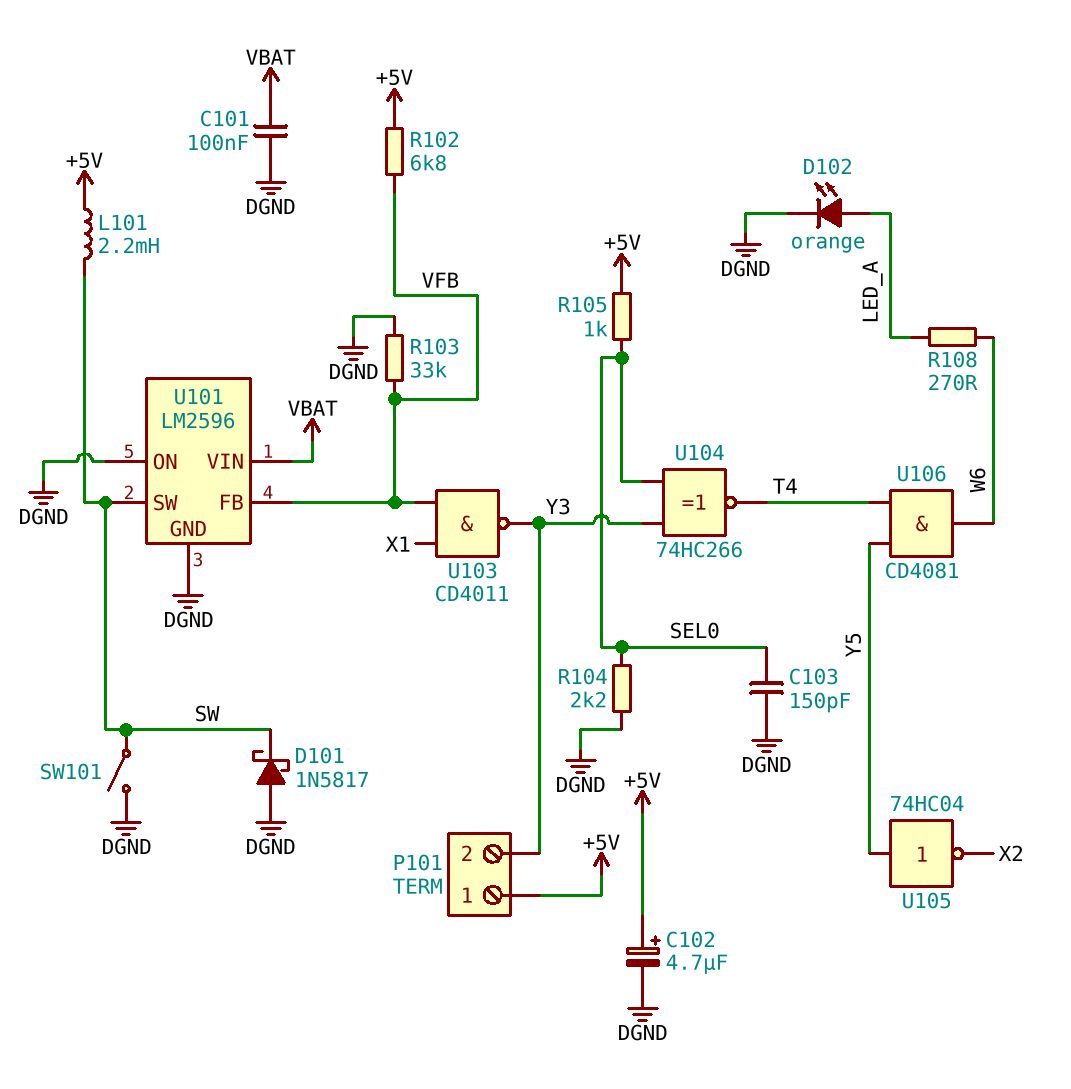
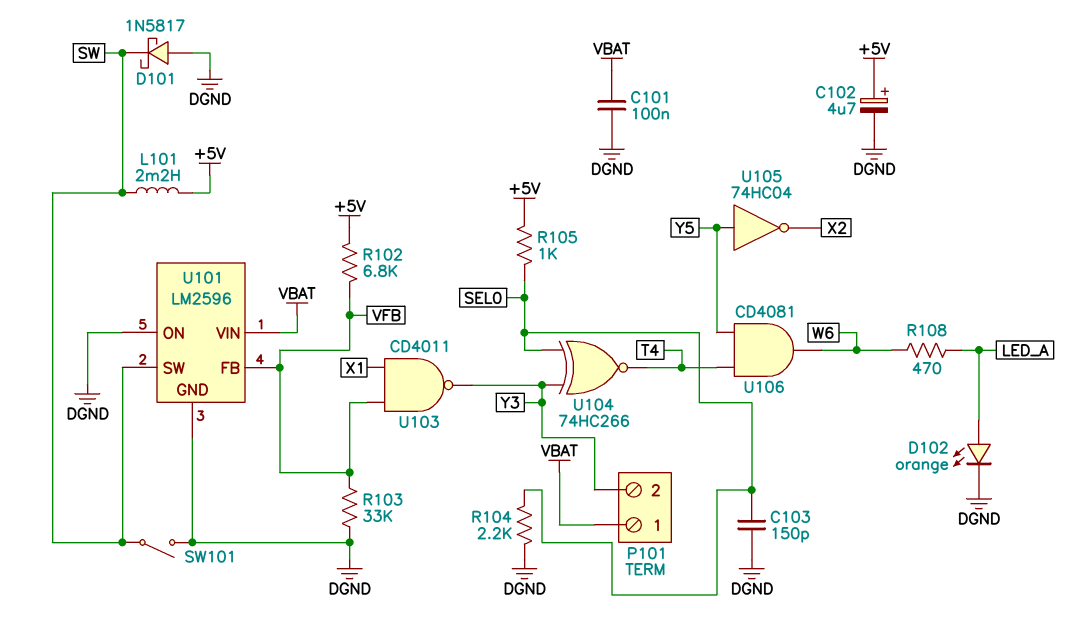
P101 pin 1: +5V -> VBAT
R108: 270 (LED_A, W6) -> 470 (LED_A, W6)

